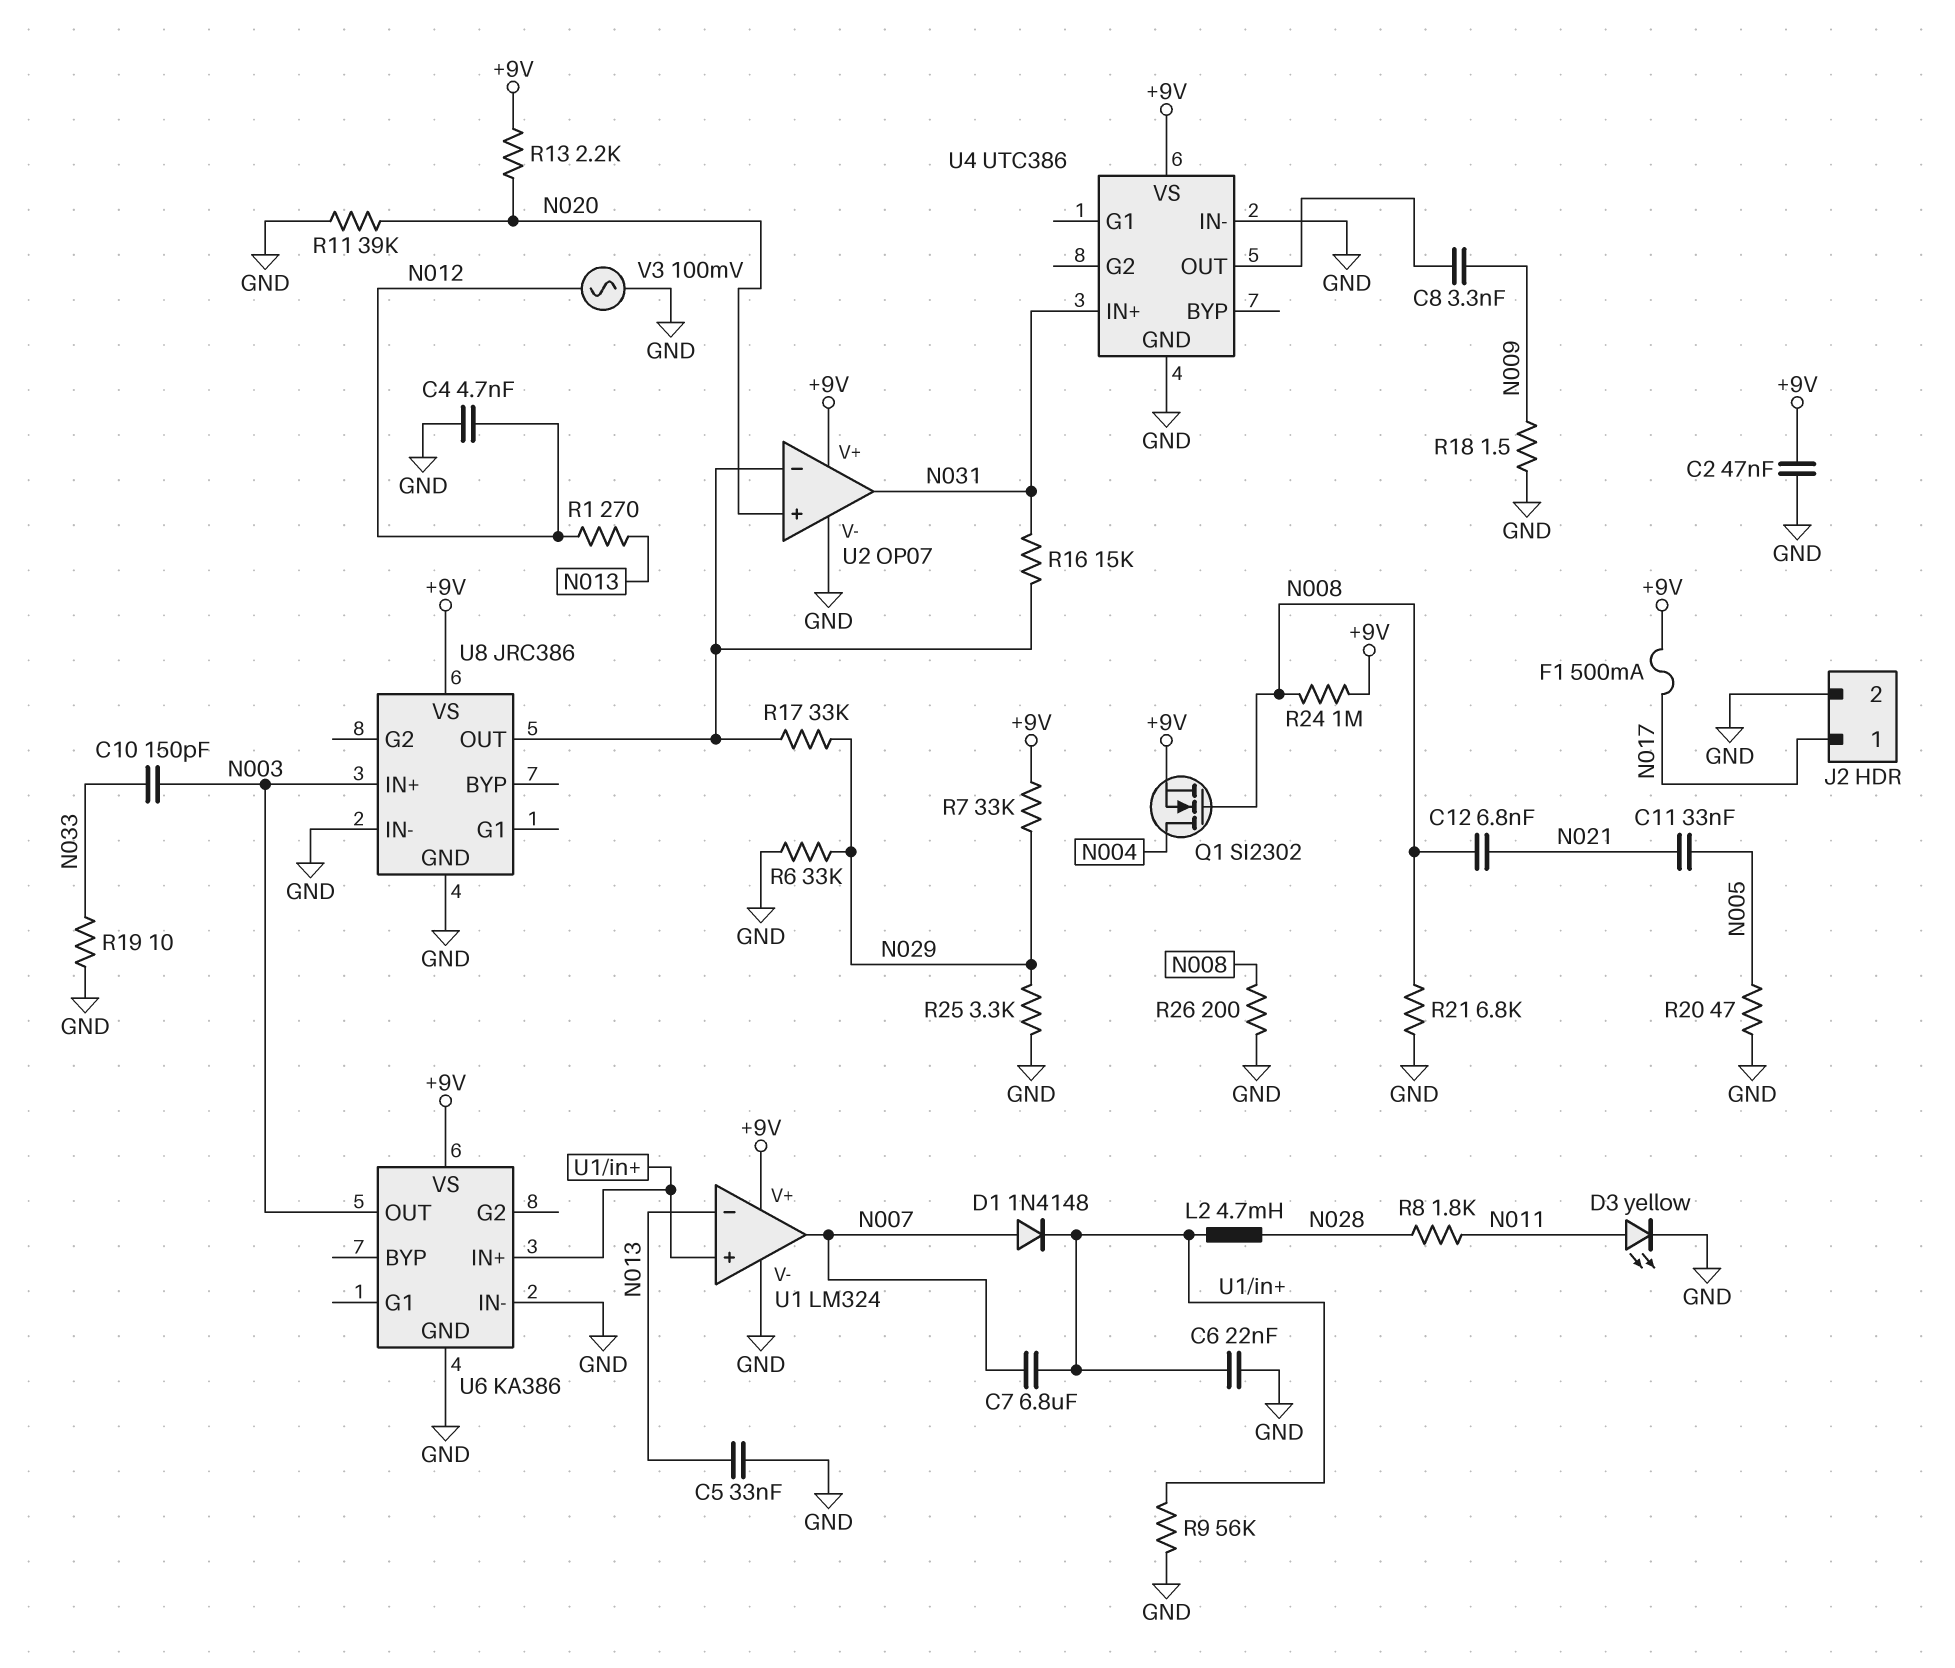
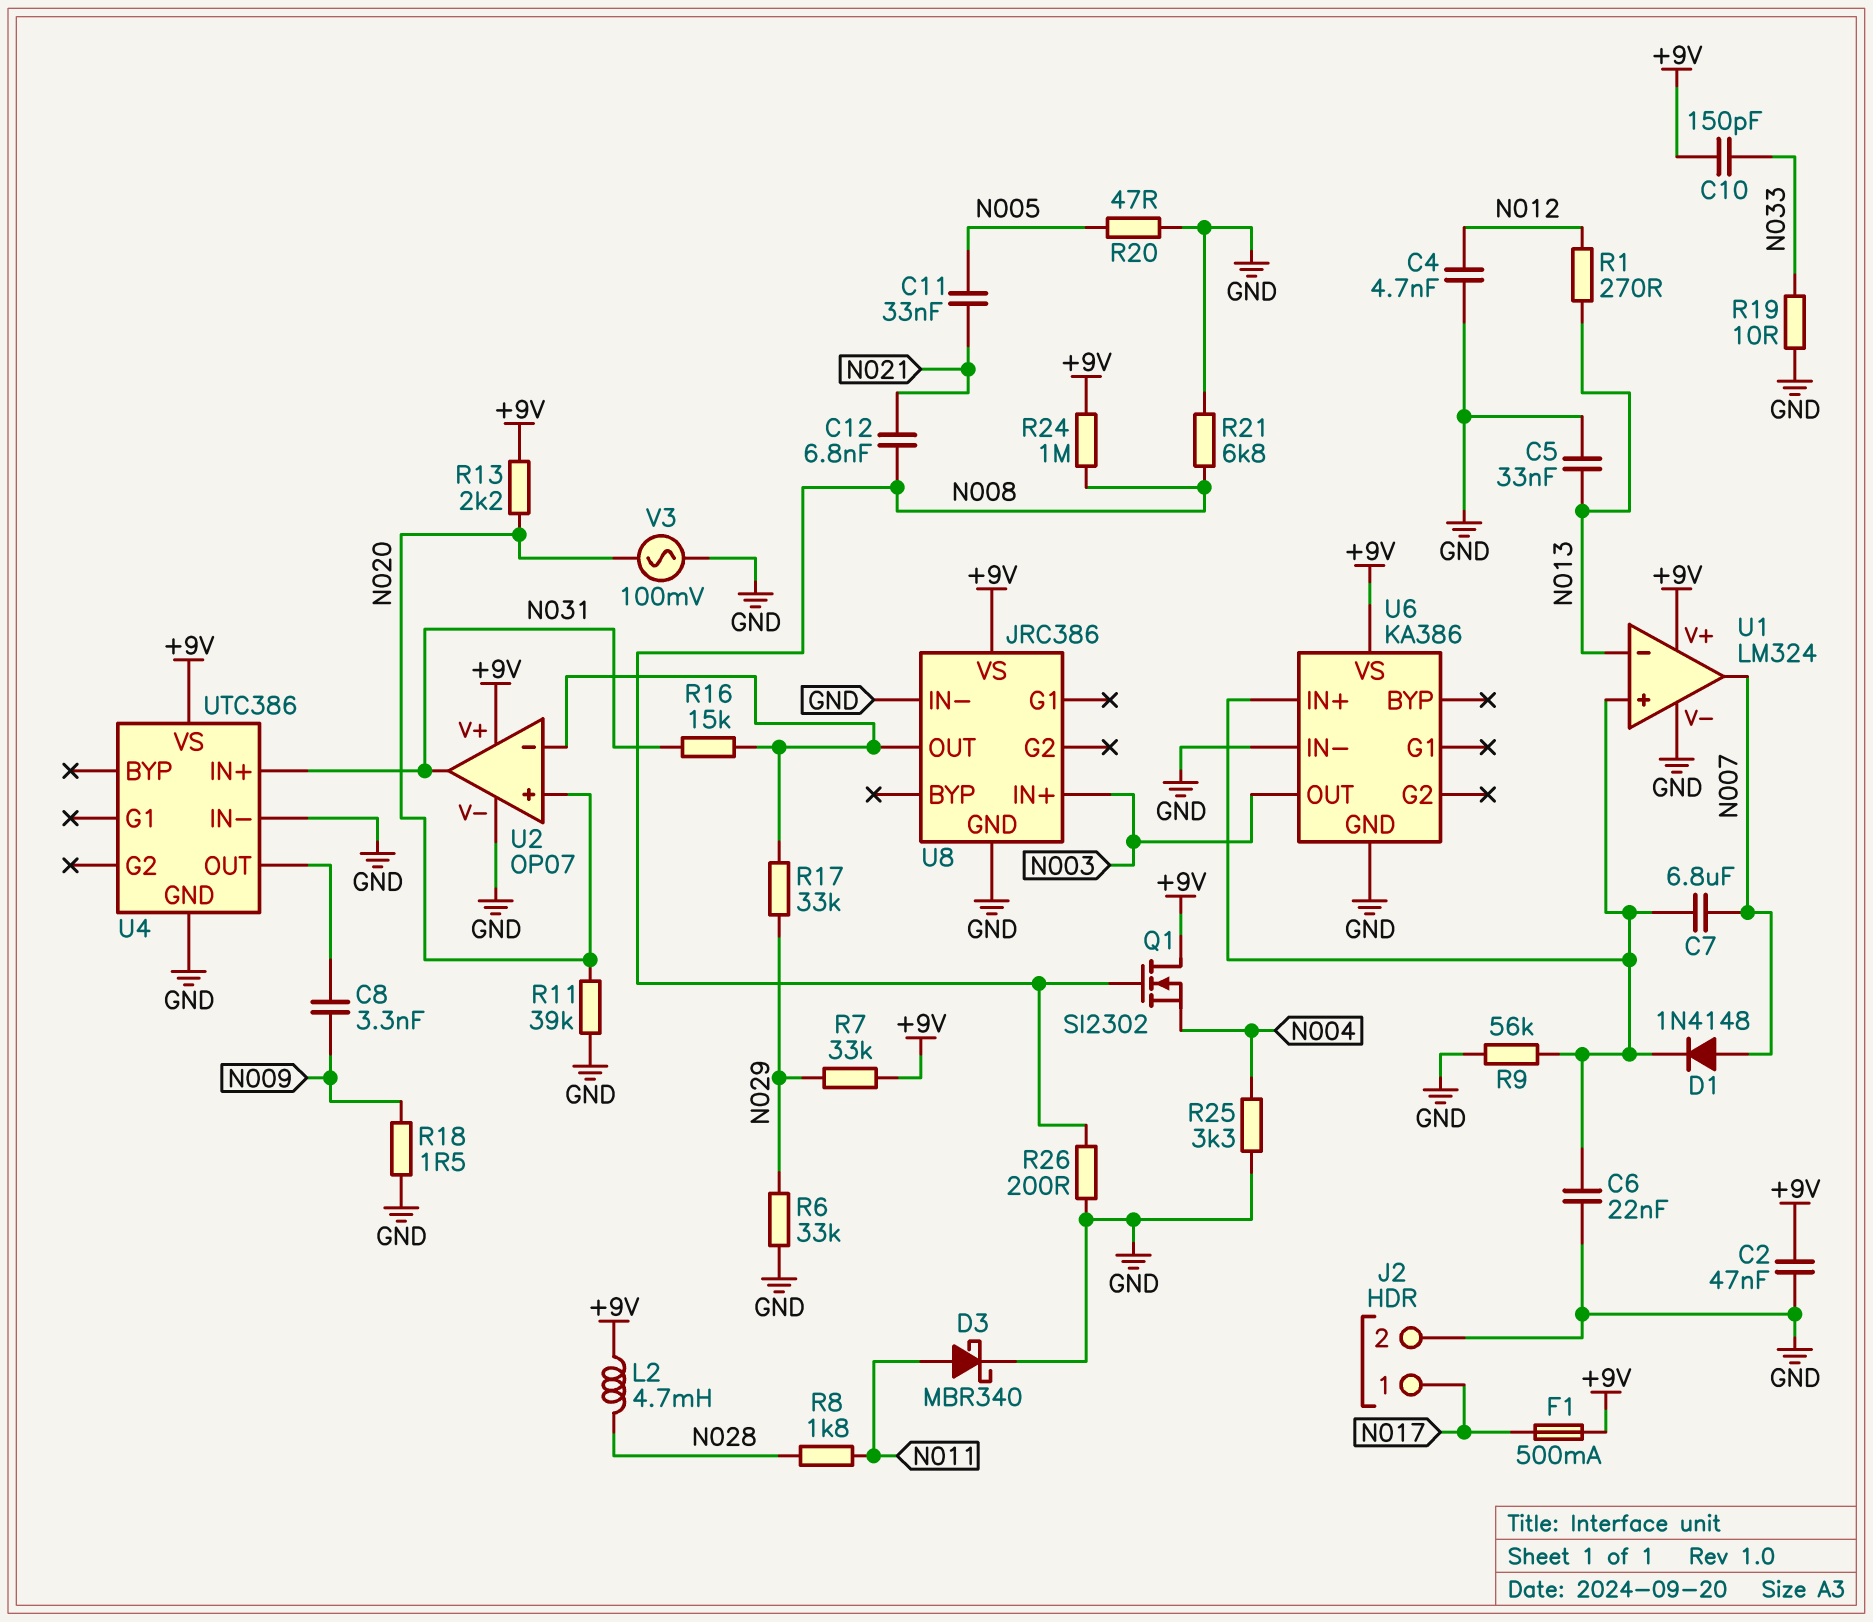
C10: 150pF (N003, N033) -> 150pF (+9V, N033)
D3: LED yellow (A N011, K GND) -> schottky MBR340 (A N011, K GND)
L2: 4.7mH (N028, U1/in+) -> 4.7mH (+9V, N028)
Q1: NMOS SI2302 (G N008, D N004, S +9V) -> NMOS SI2302 (G N008, D +9V, S N004)
R25: 3.3k (GND, N029) -> 3.3k (GND, N004)
V3: AC 100mV (GND, N012) -> AC 100mV (GND, N020)

